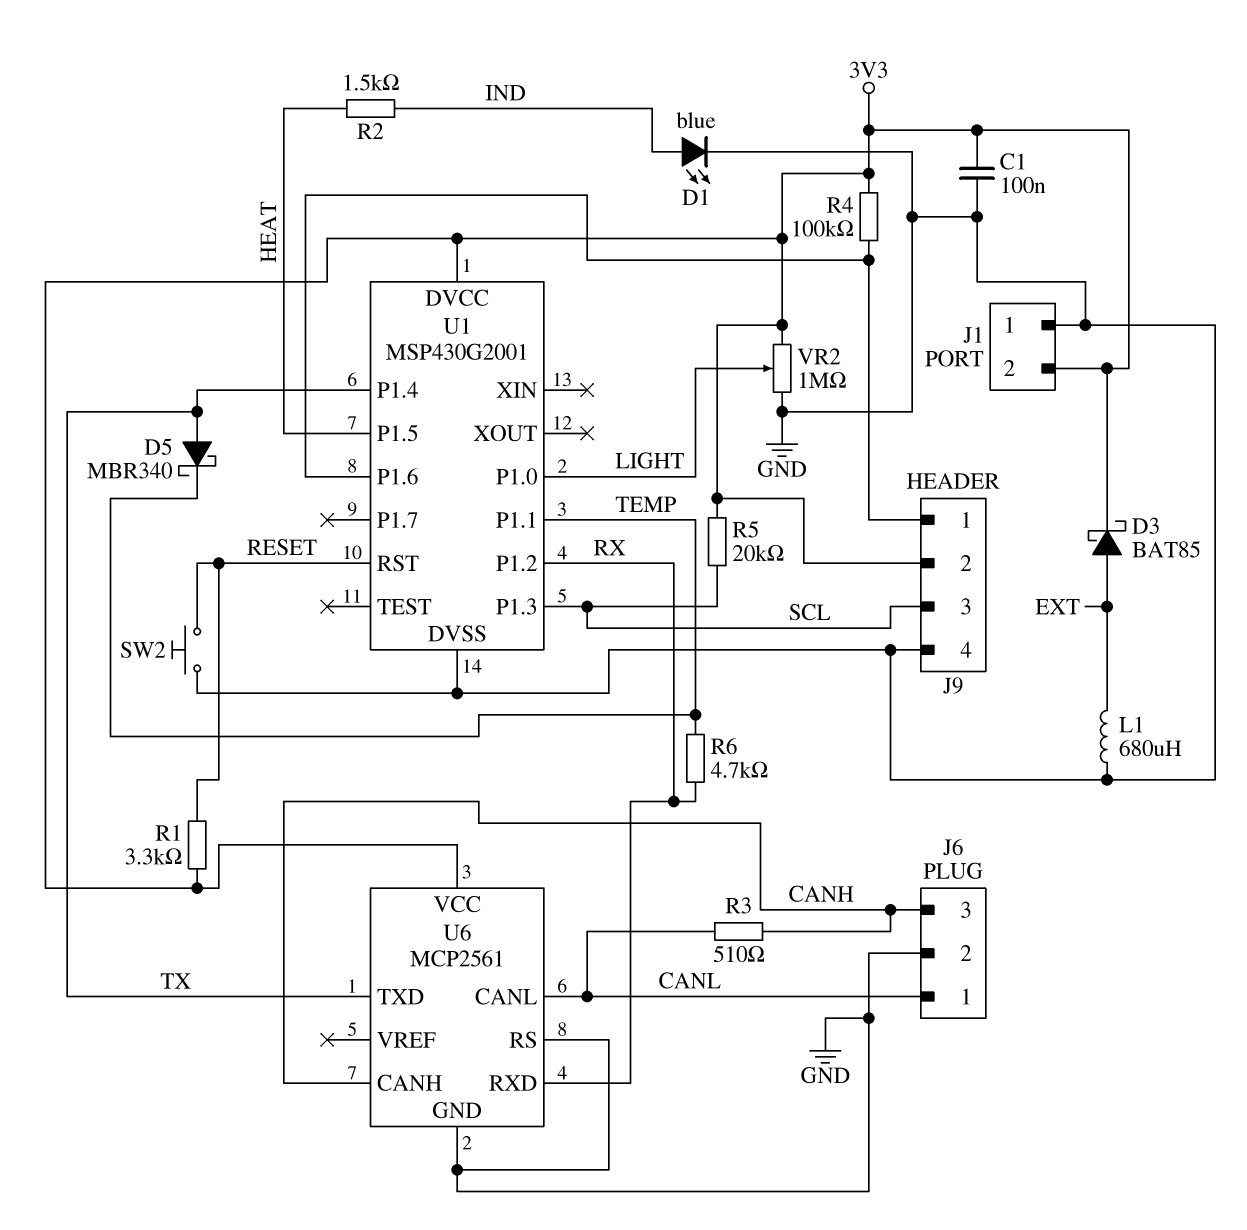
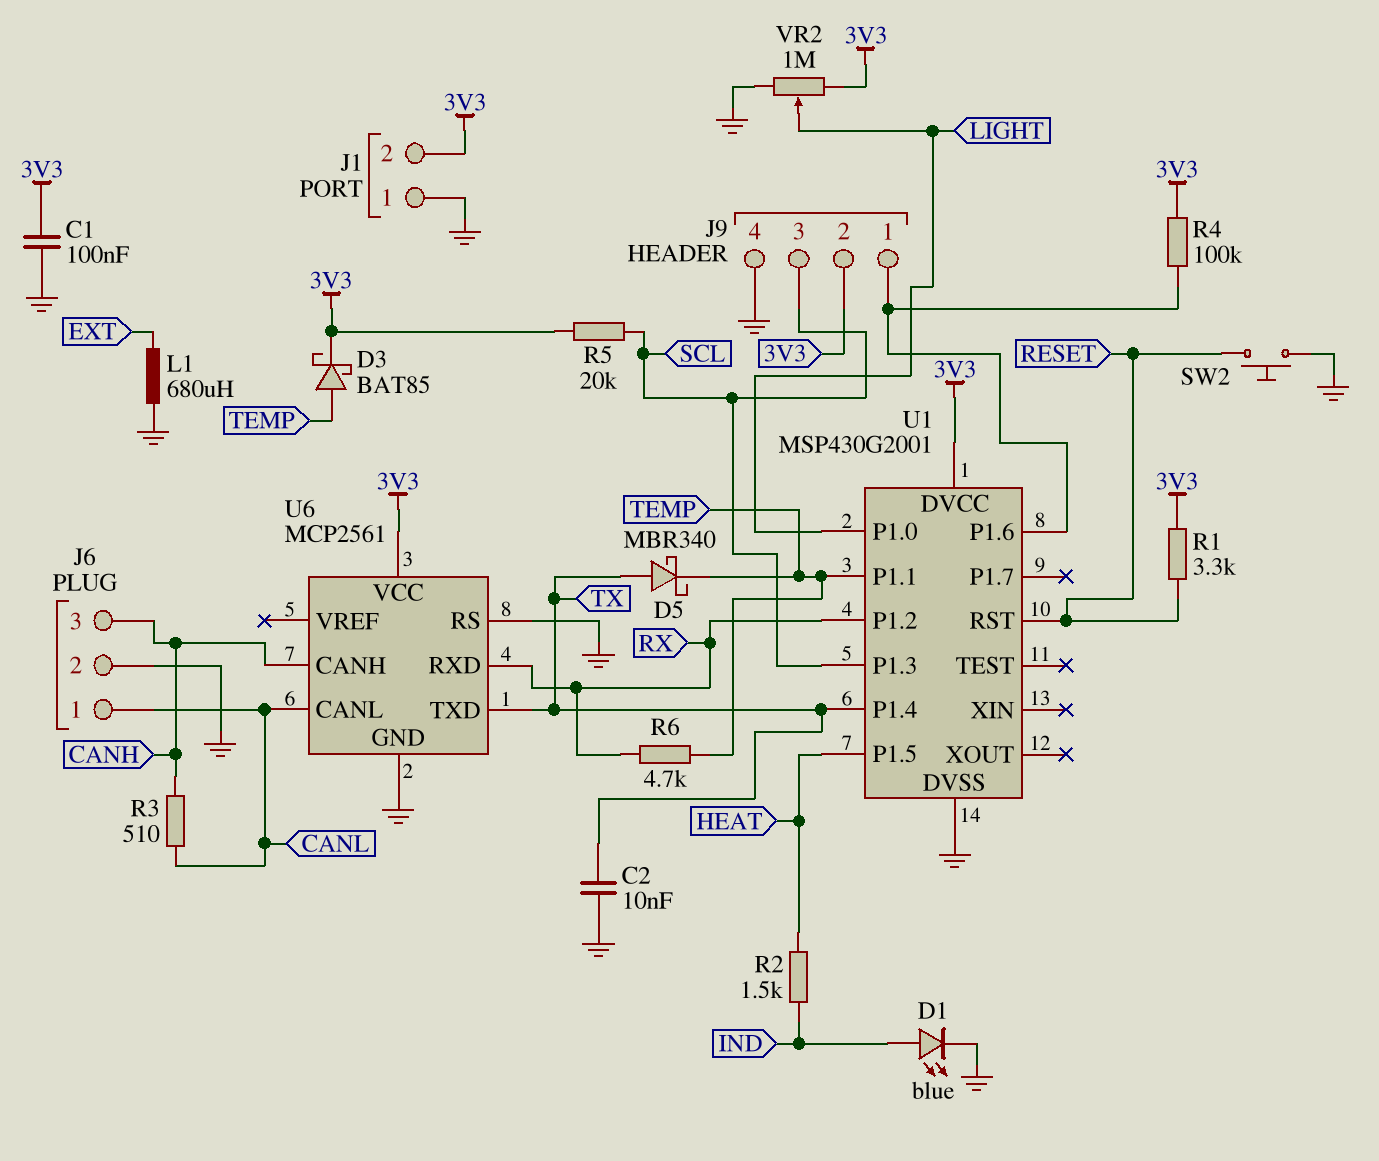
C2: none -> 10nF (GND, TX)
D3: schottky BAT85 (A EXT, K 3V3) -> schottky BAT85 (A TEMP, K 3V3)

